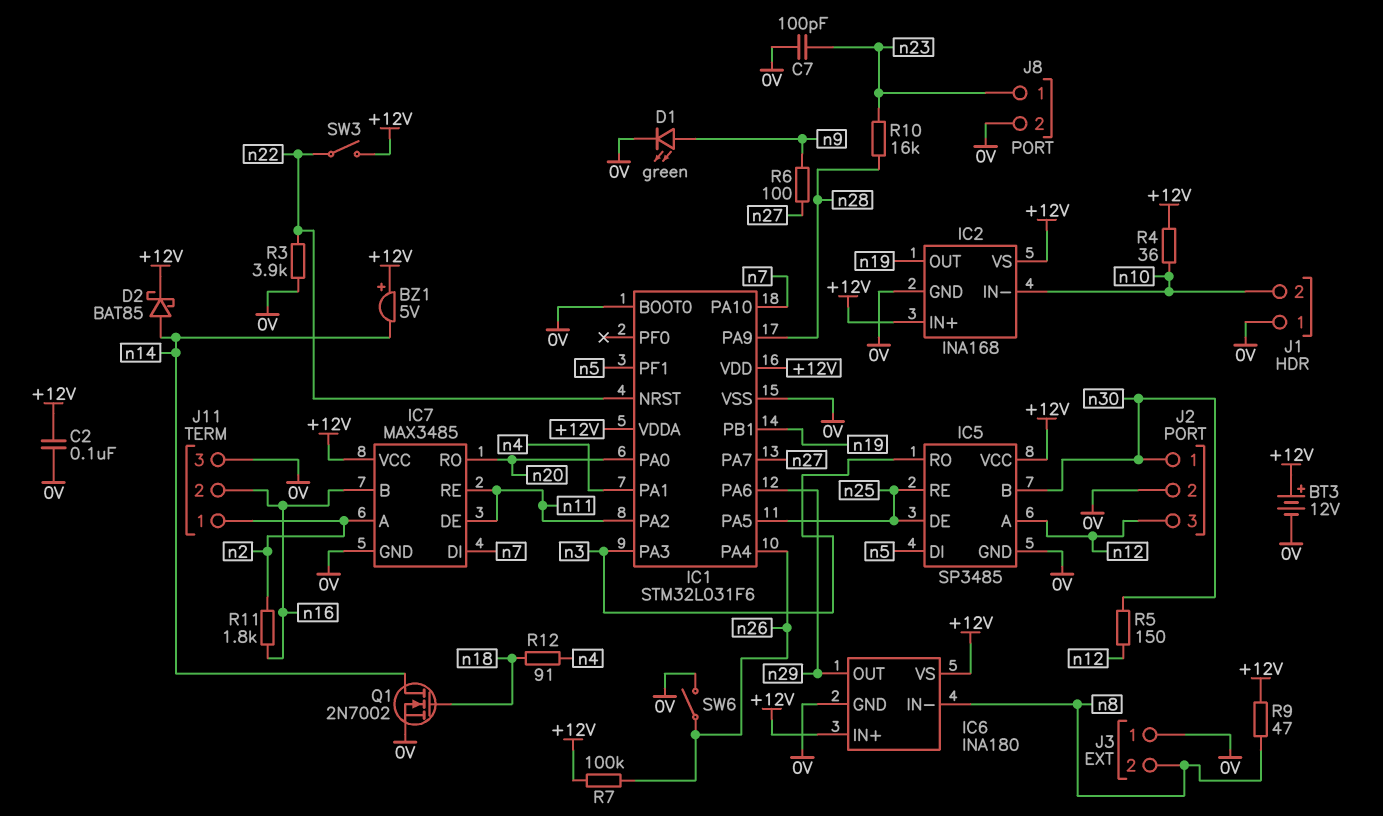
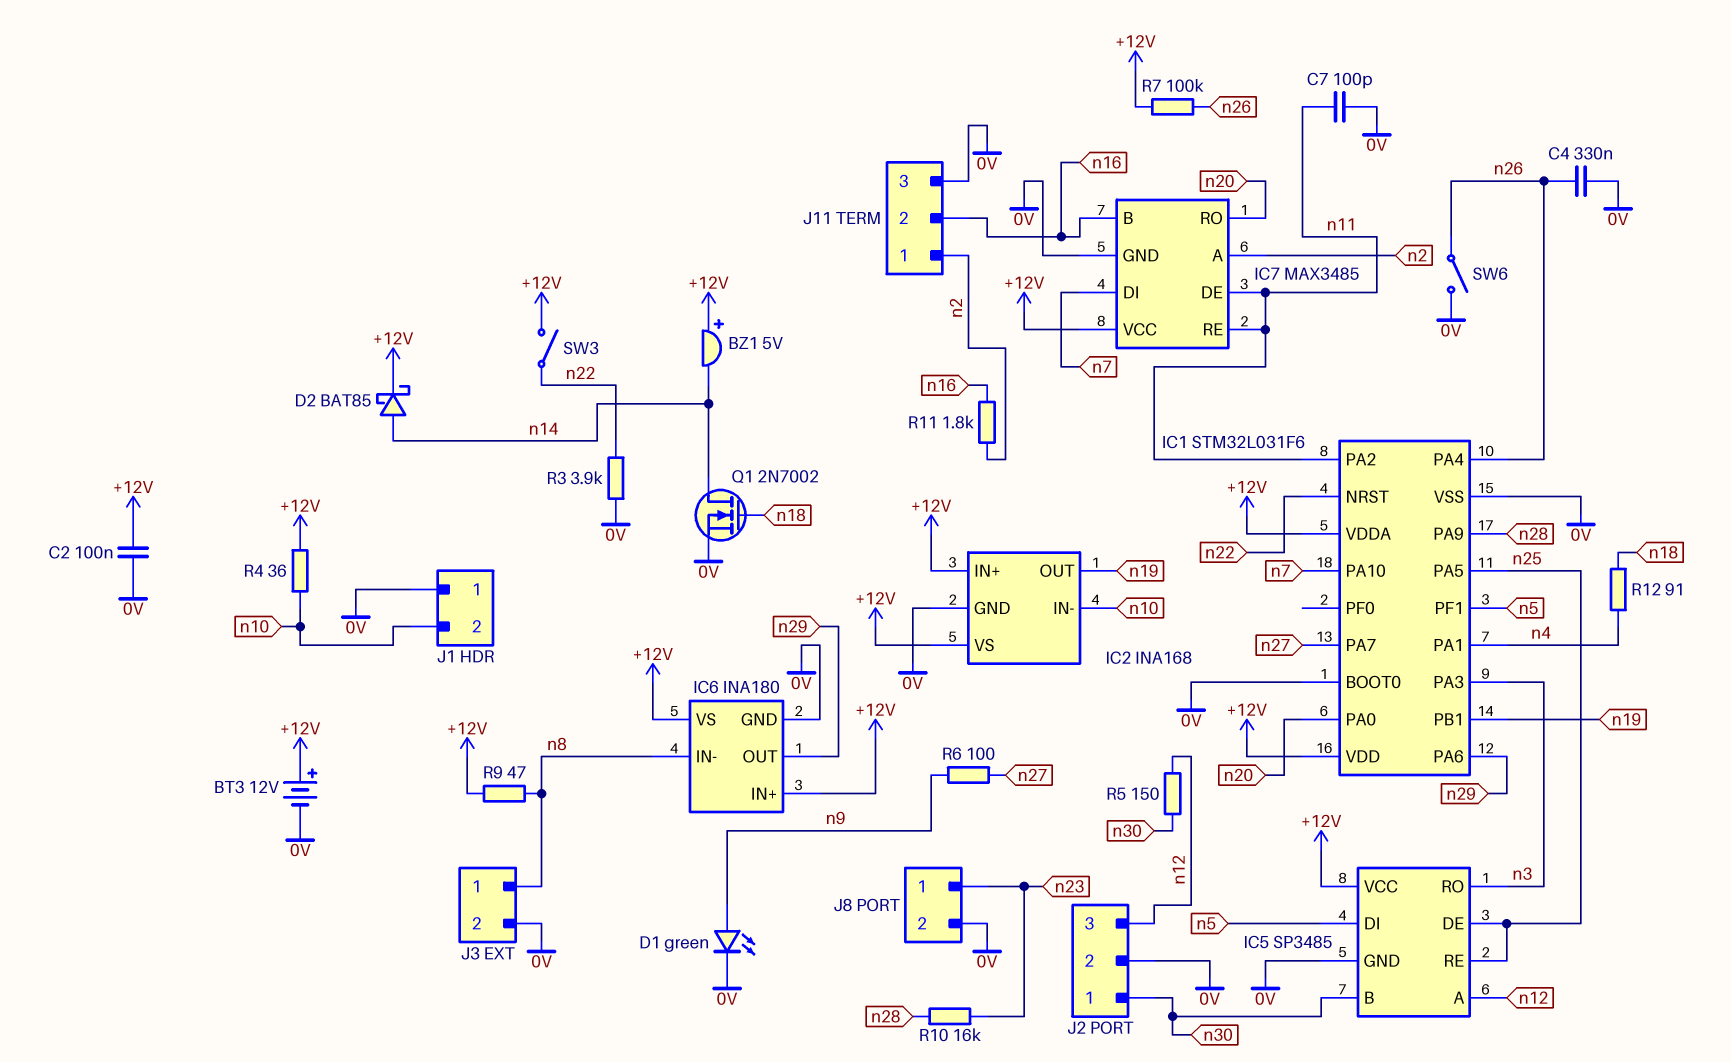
C4: none -> 330nF (0V, n26)
C7: 100pF (0V, n23) -> 100pF (0V, n11)
J3 pin 1: 0V -> n8
J3 pin 2: n8 -> 0V

